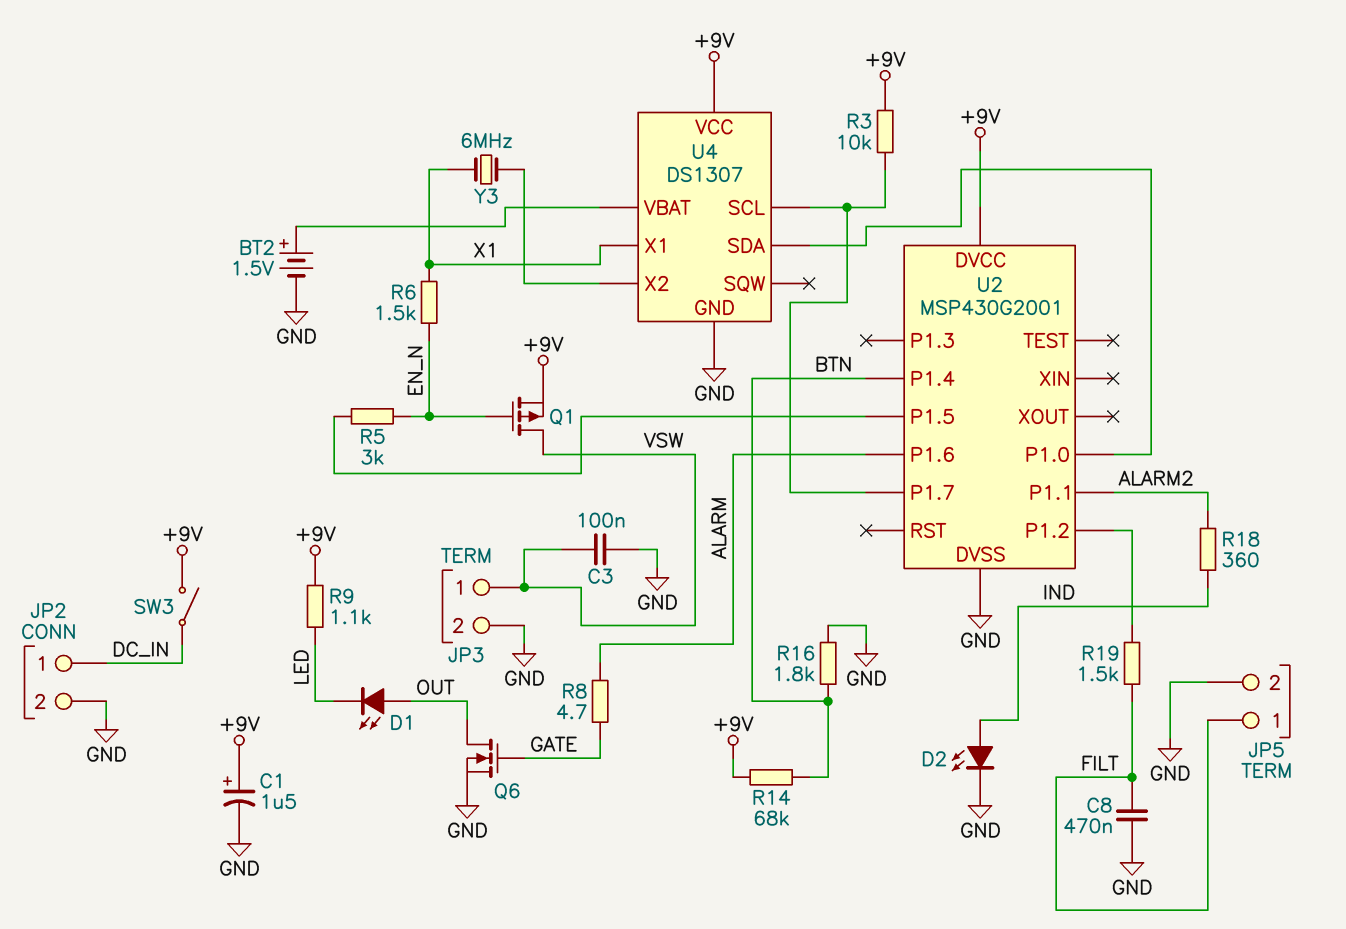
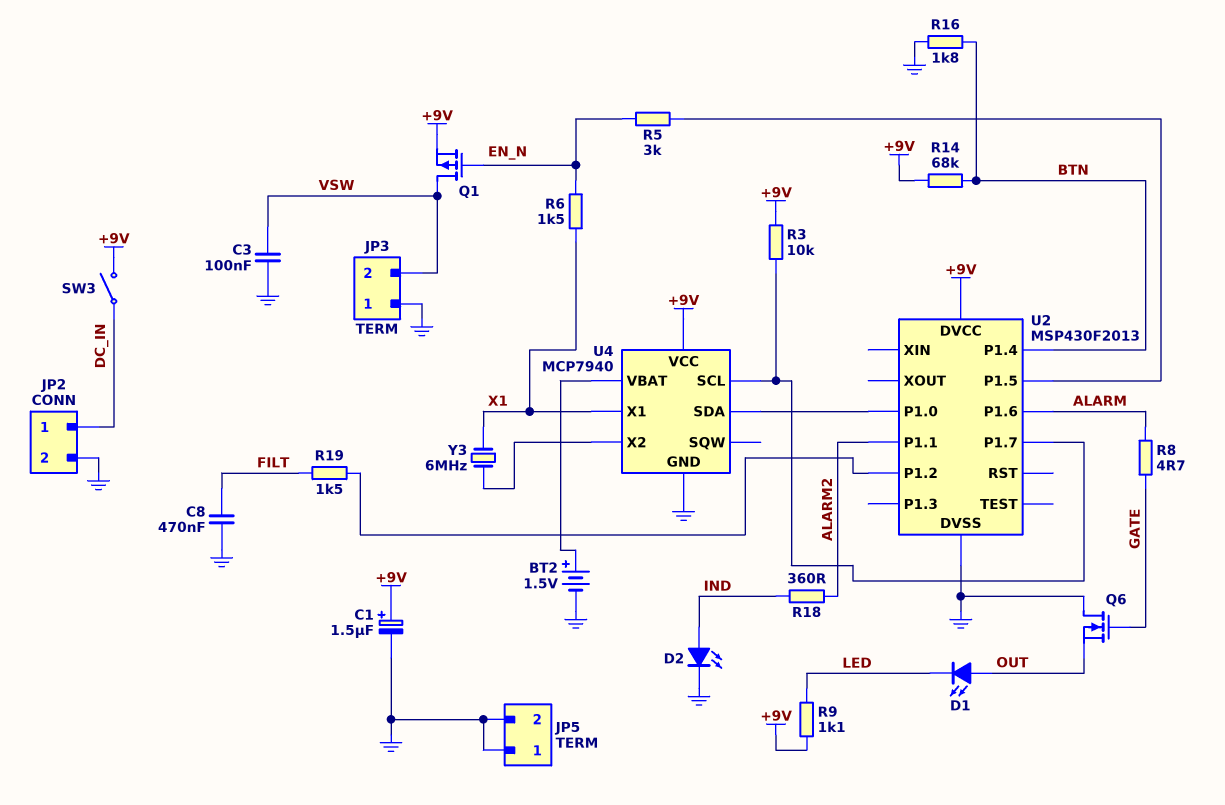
JP3 pin 1: VSW -> GND
JP3 pin 2: GND -> VSW
JP5 pin 1: FILT -> GND
Q6: NMOS (G GATE, D OUT, S GND) -> NMOS (G GATE, D GND, S OUT)
U2: MSP430G2001 -> MSP430F2013
U4: DS1307 -> MCP7940

